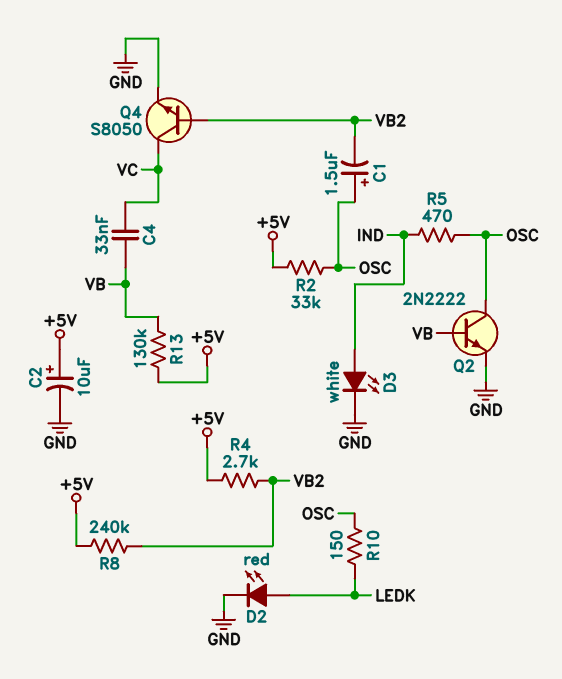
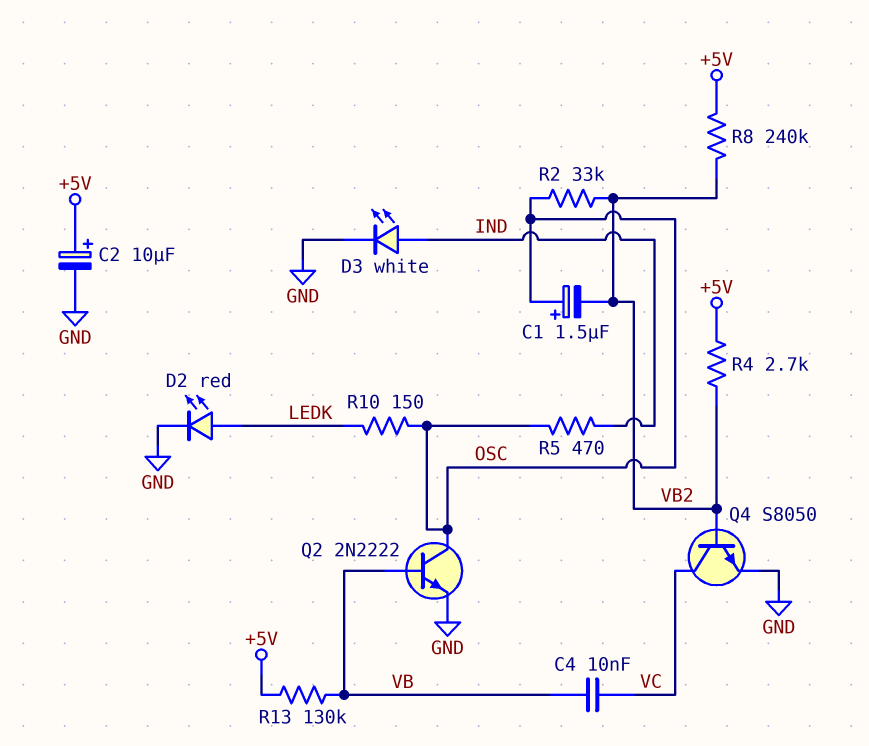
C4: 33nF (VB, VC) -> 10nF (VB, VC)
R2: 33k (+5V, OSC) -> 33k (OSC, VB2)

